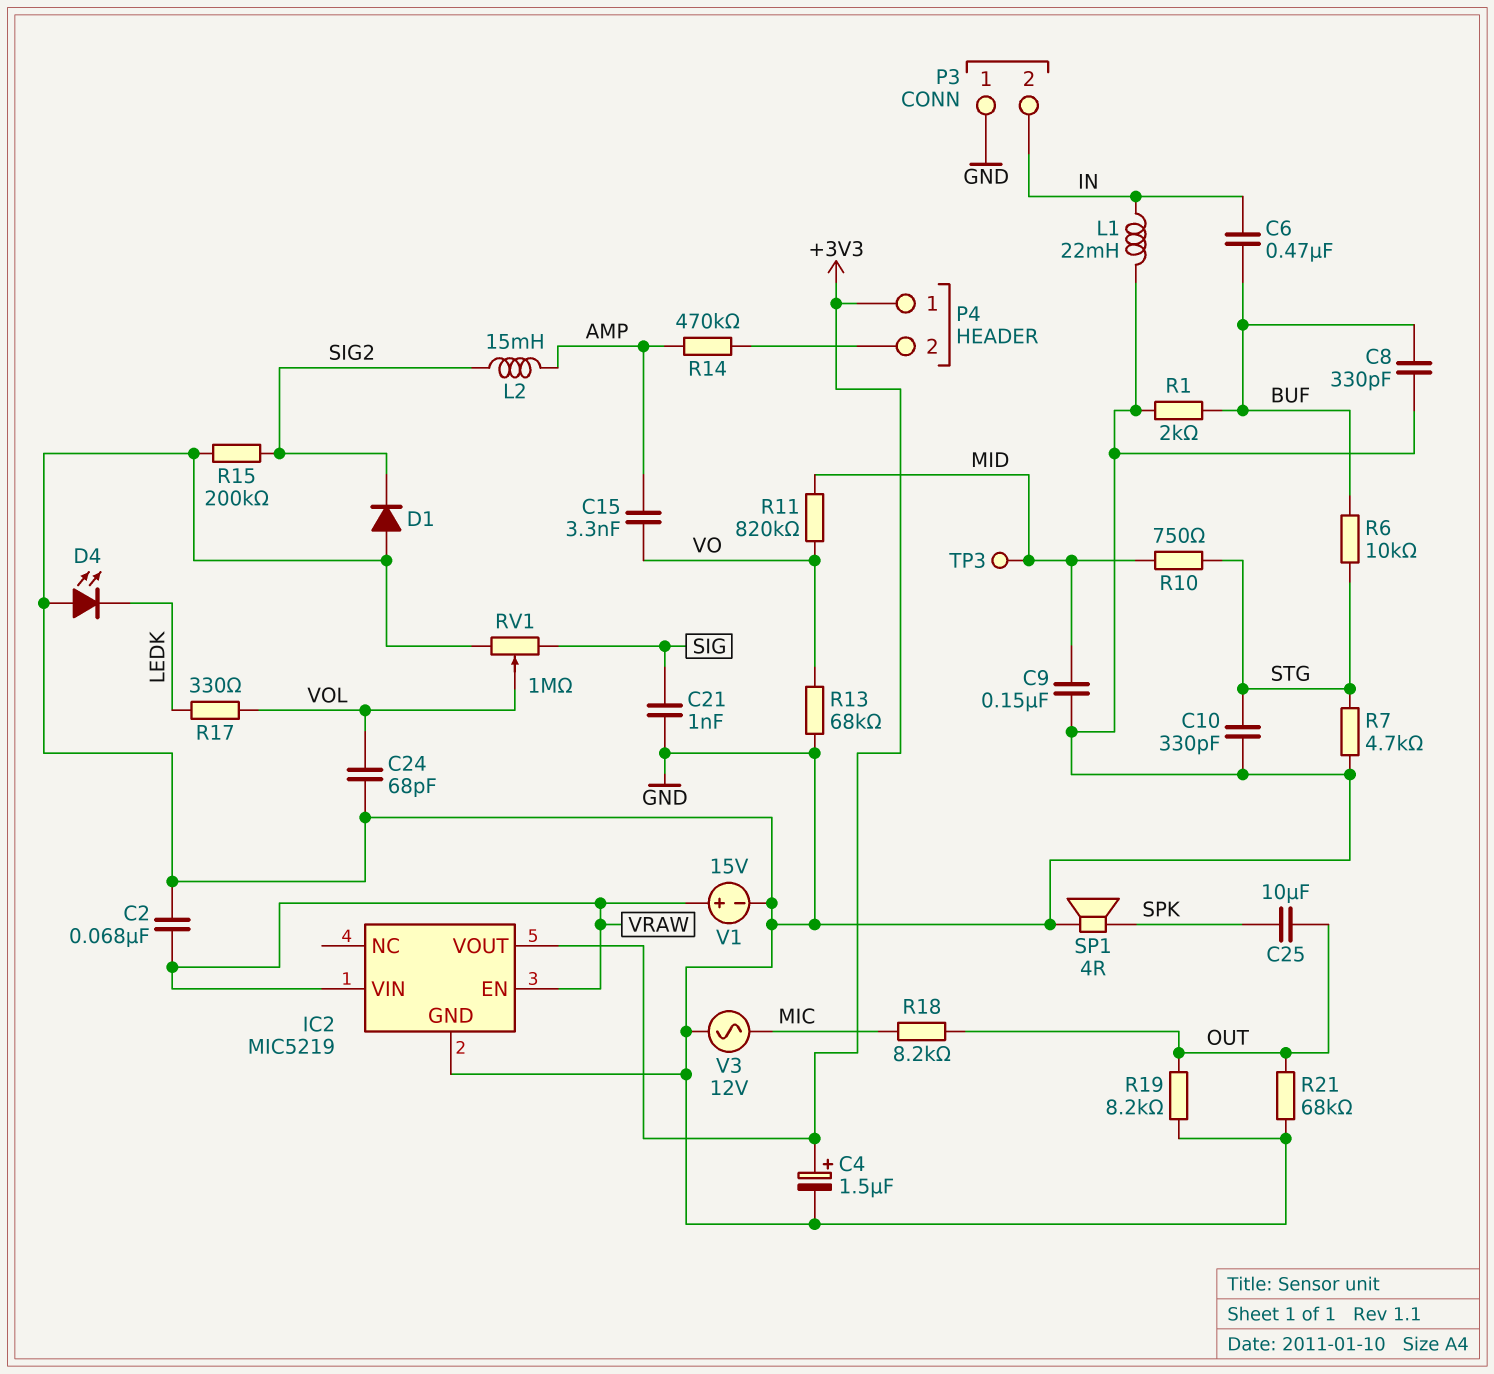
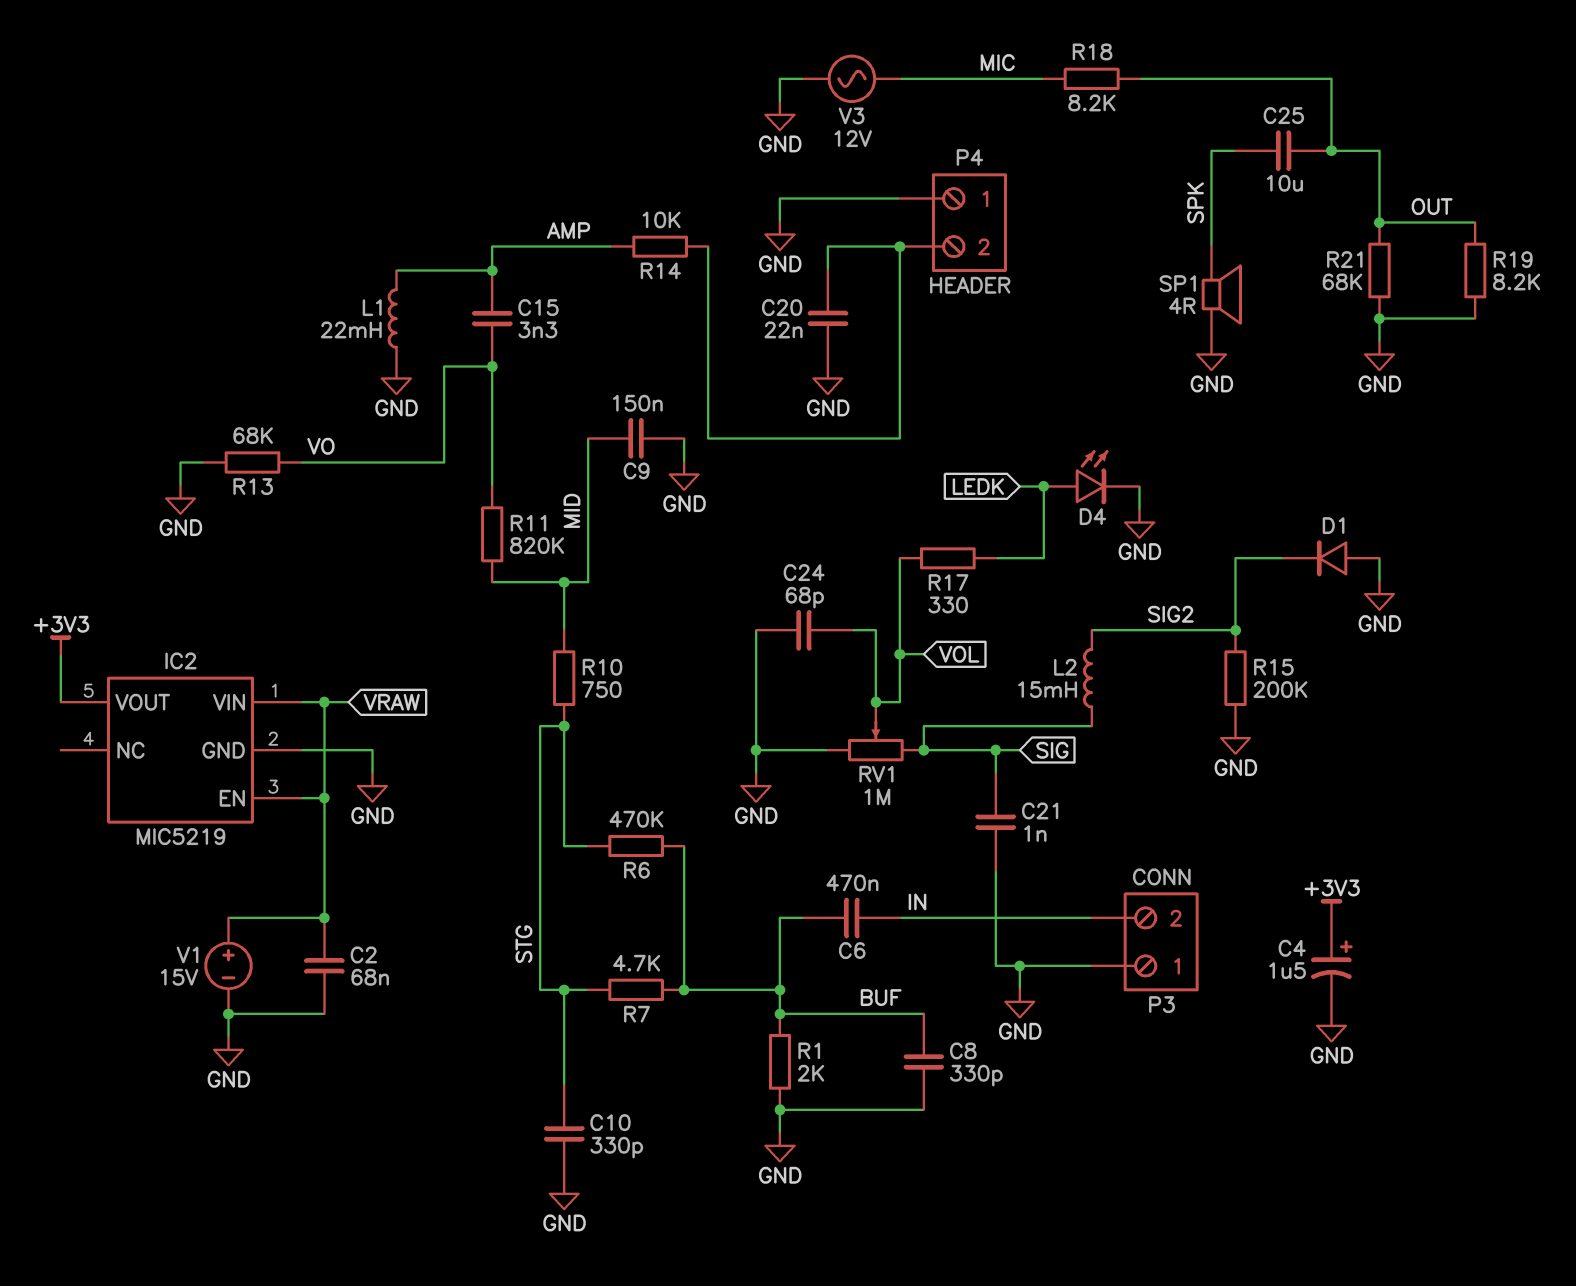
C20: none -> 22nF (GND, P4/2)
D4: LED (A GND, K LEDK) -> LED (A LEDK, K GND)
L1: 22mH (GND, IN) -> 22mH (AMP, GND)
L2: 15mH (AMP, SIG2) -> 15mH (SIG, SIG2)
P4 pin 1: +3V3 -> GND
R6: 10k (BUF, STG) -> 470k (BUF, STG)
R7: 4.7k (GND, STG) -> 4.7k (BUF, STG)
R14: 470k (AMP, P4/2) -> 10k (AMP, P4/2)
TP3: test point (MID) -> none

